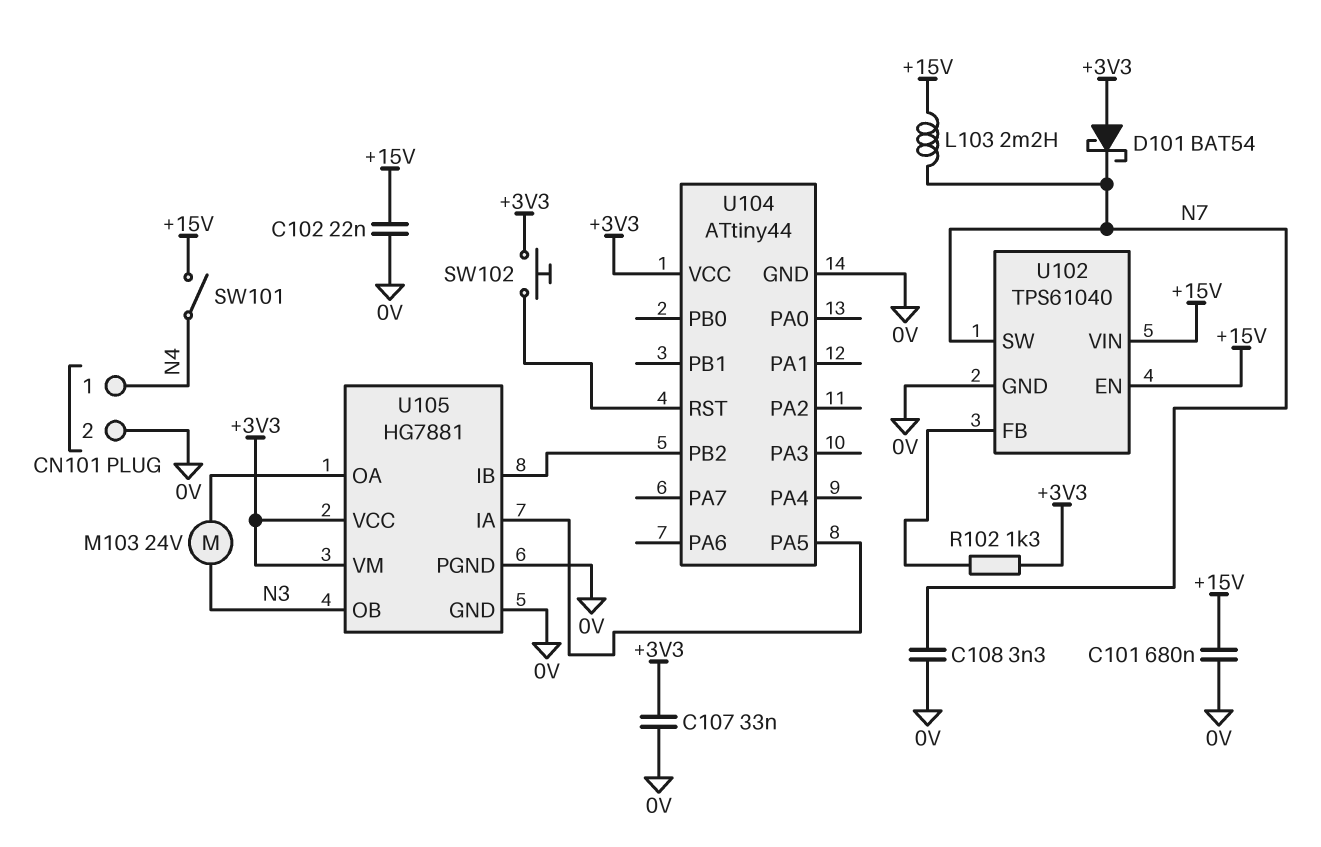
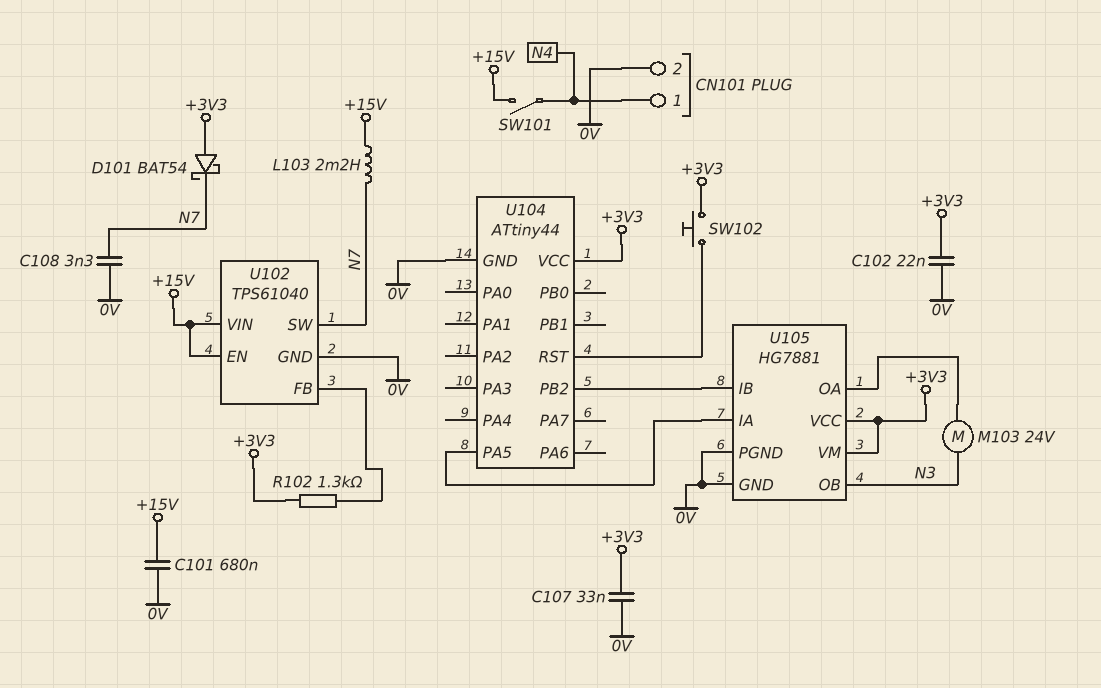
C102: 22nF (+15V, 0V) -> 22nF (+3V3, 0V)

